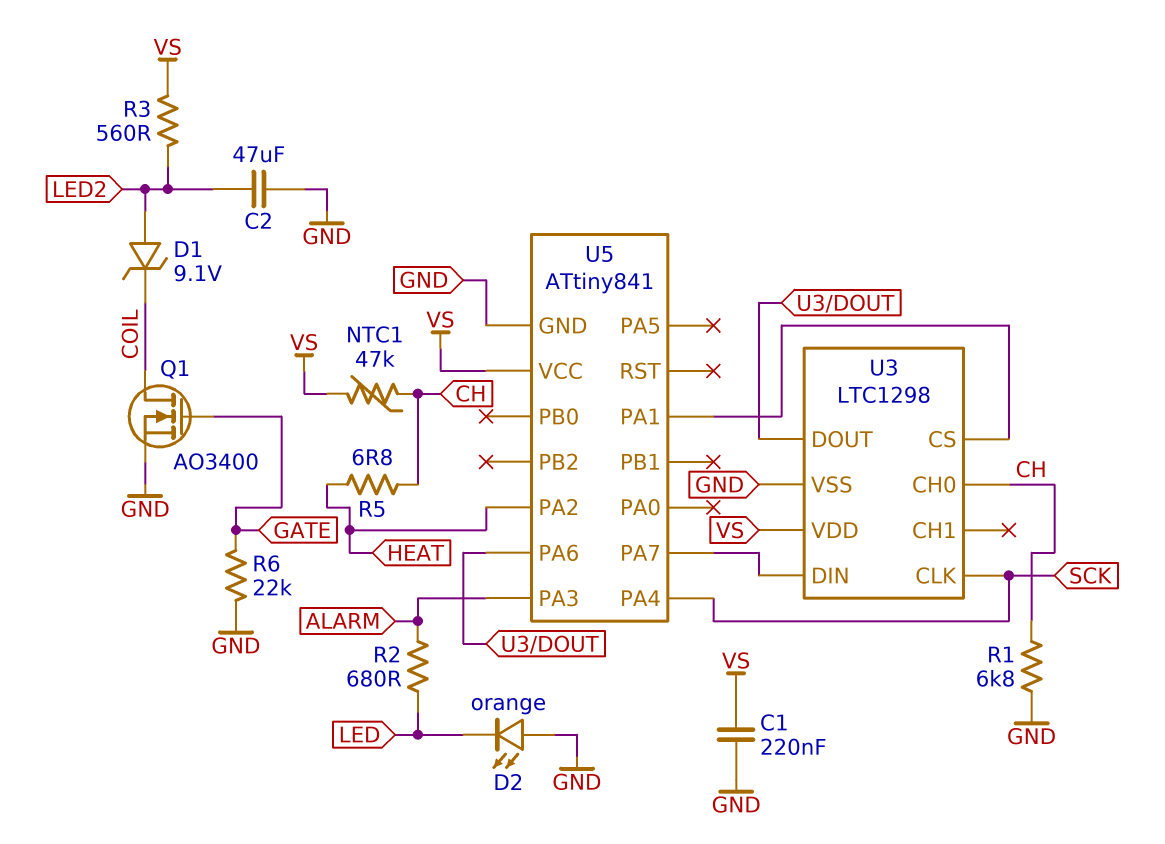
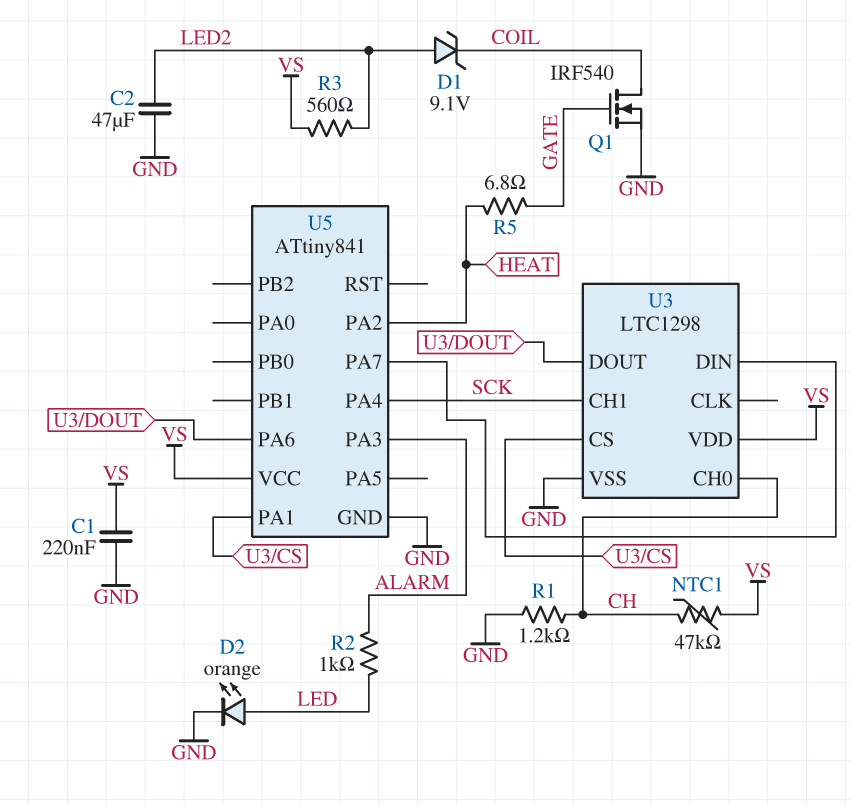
D2: LED orange (A GND, K LED) -> LED orange (A LED, K GND)
Q1: NMOS AO3400 (G GATE, D COIL, S GND) -> NMOS IRF540 (G GATE, D COIL, S GND)
R1: 6.8k (CH, GND) -> 1.2k (CH, GND)
R2: 680 (ALARM, LED) -> 1k (ALARM, LED)
R5: 6.8 (CH, HEAT) -> 6.8 (GATE, HEAT)
R6: 22k (GATE, GND) -> none
U3 pin CH1: none -> SCK
U3 pin CLK: SCK -> none

